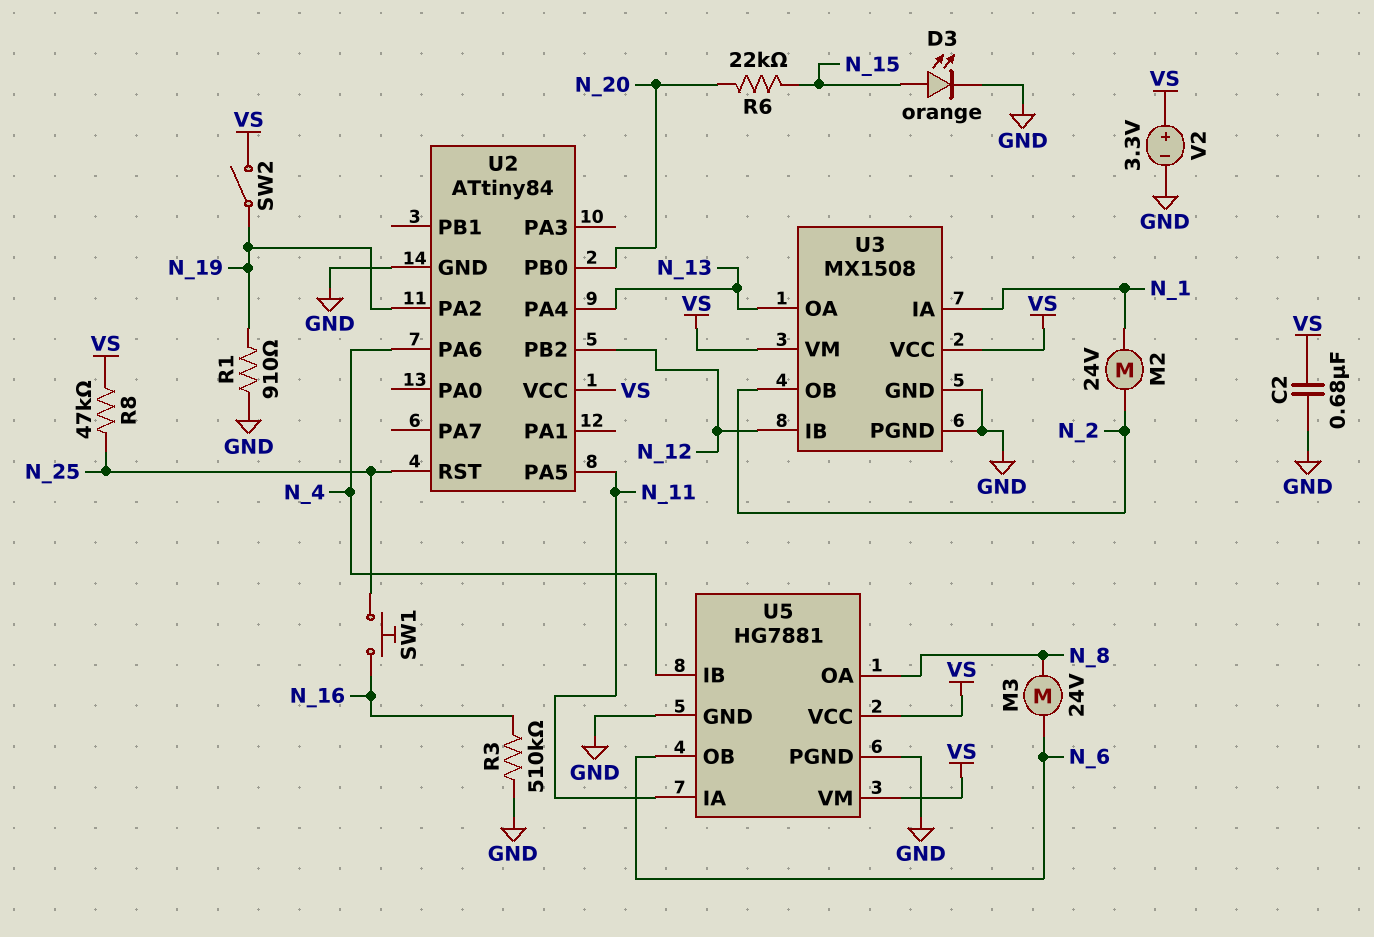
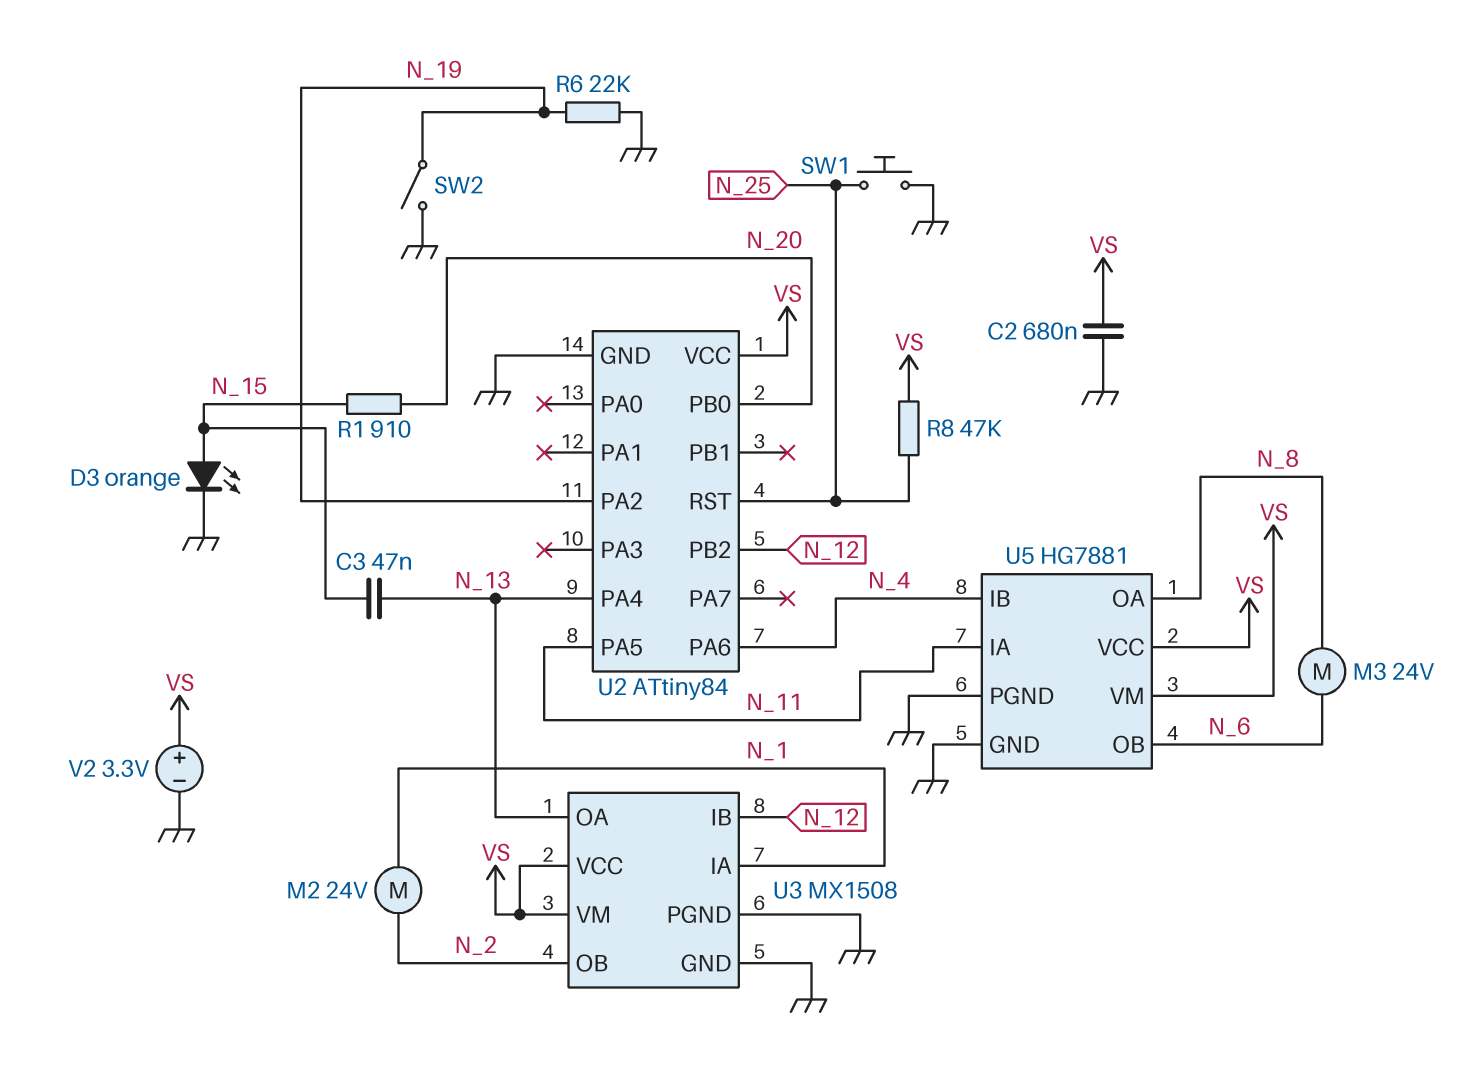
C3: none -> 47nF (N_13, N_15)
R1: 910 (GND, N_19) -> 910 (N_15, N_20)
R3: 510k (GND, N_16) -> none
R6: 22k (N_15, N_20) -> 22k (GND, N_19)
SW1: button (N_16, N_25) -> button (GND, N_25)
SW2: switch (N_19, VS) -> switch (GND, N_19)

